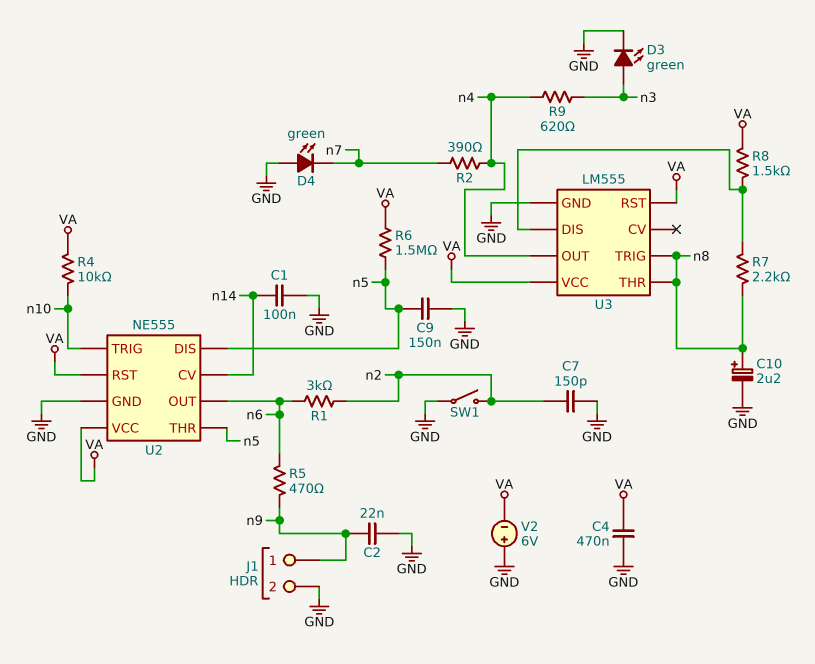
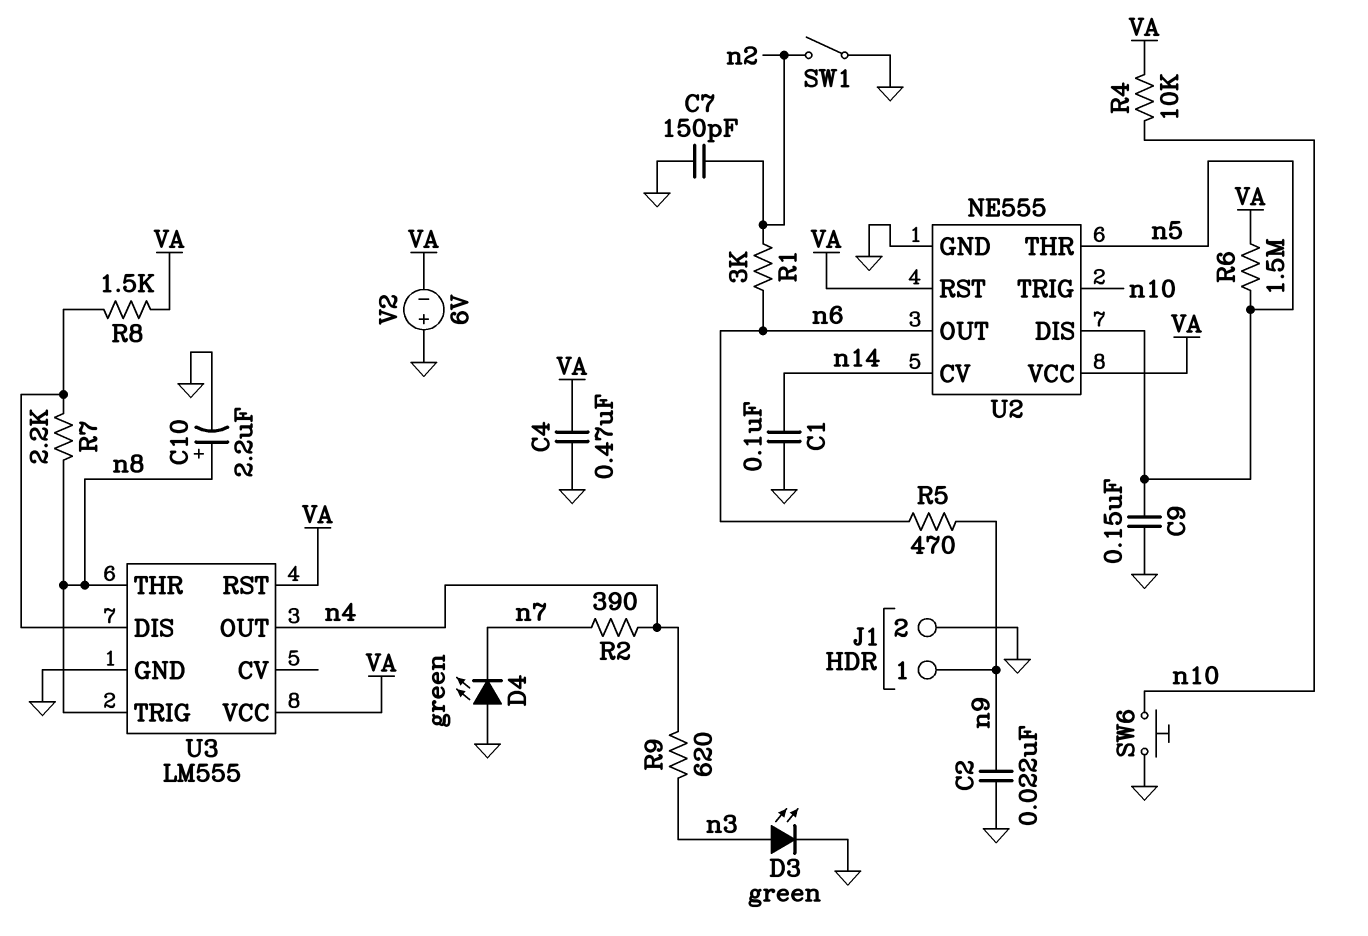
SW6: none -> button (GND, n10)

